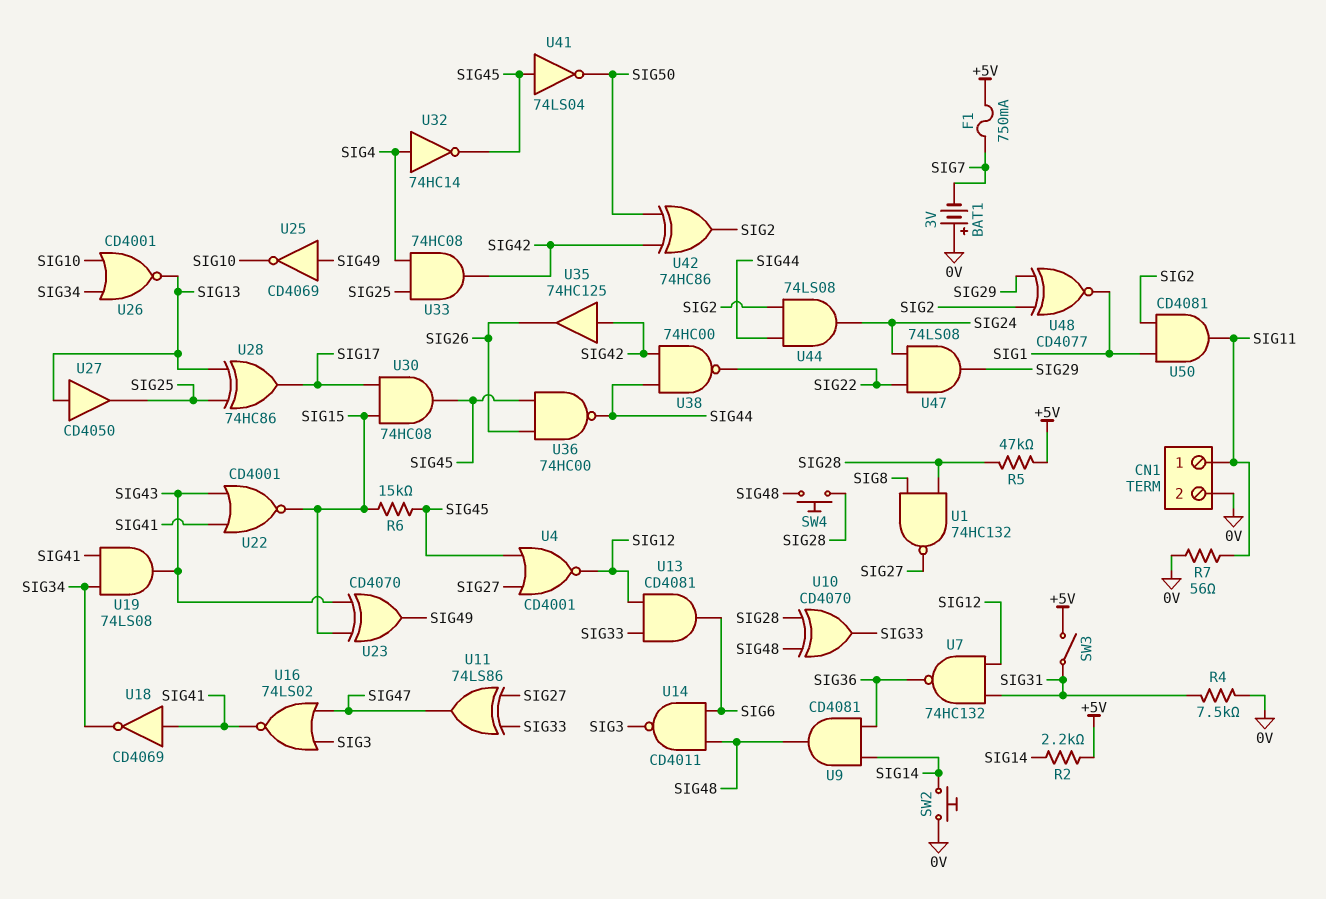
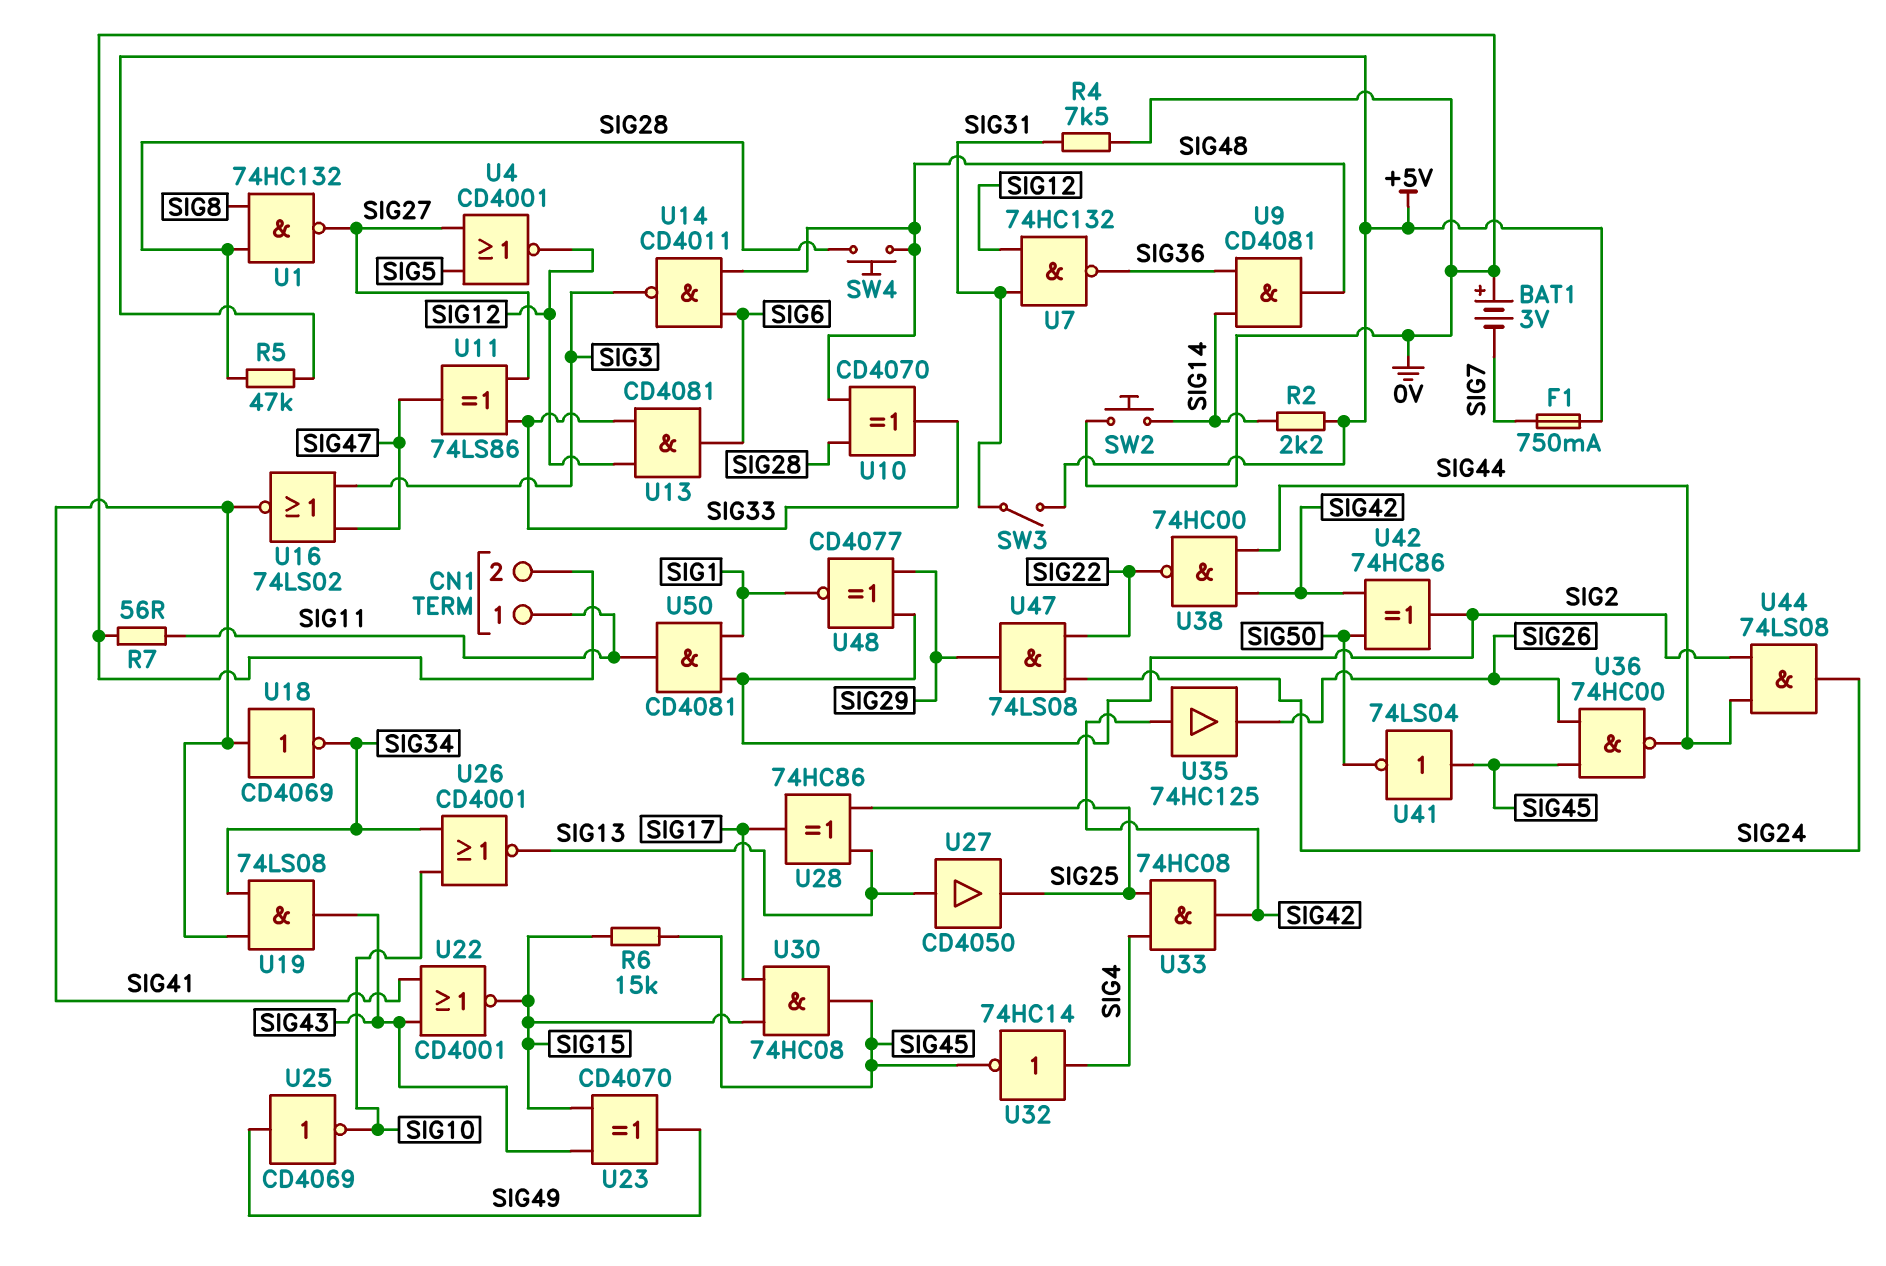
U4: NOR CD4001 (in SIG27, in SIG45, out SIG12) -> NOR CD4001 (in SIG5, in SIG27, out SIG12)

